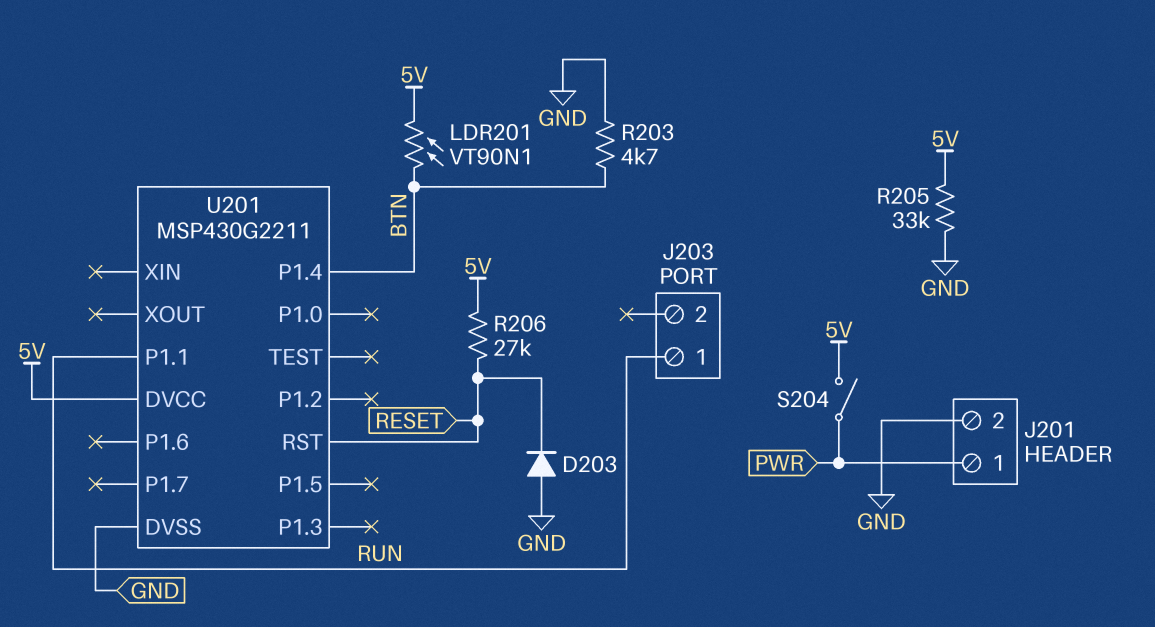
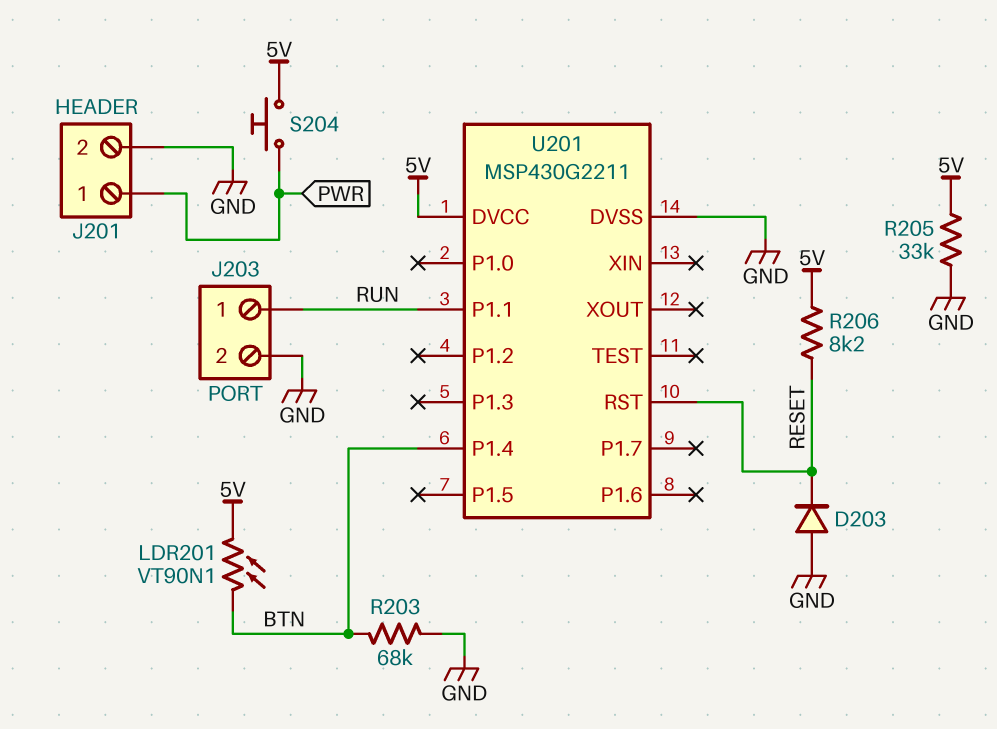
J203 pin 2: none -> GND
R203: 4.7k (BTN, GND) -> 68k (BTN, GND)
R206: 27k (5V, RESET) -> 8.2k (5V, RESET)
S204: switch (5V, PWR) -> button (5V, PWR)

